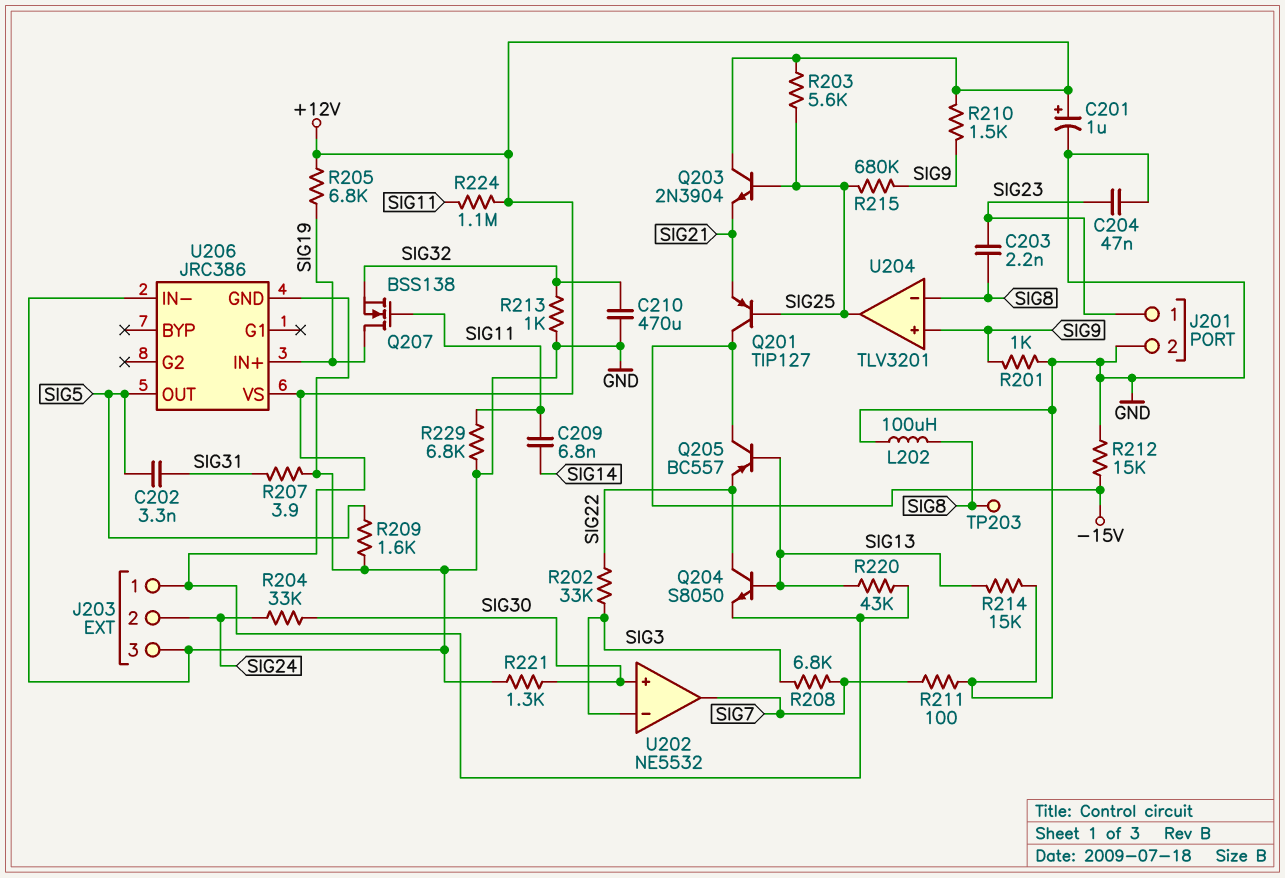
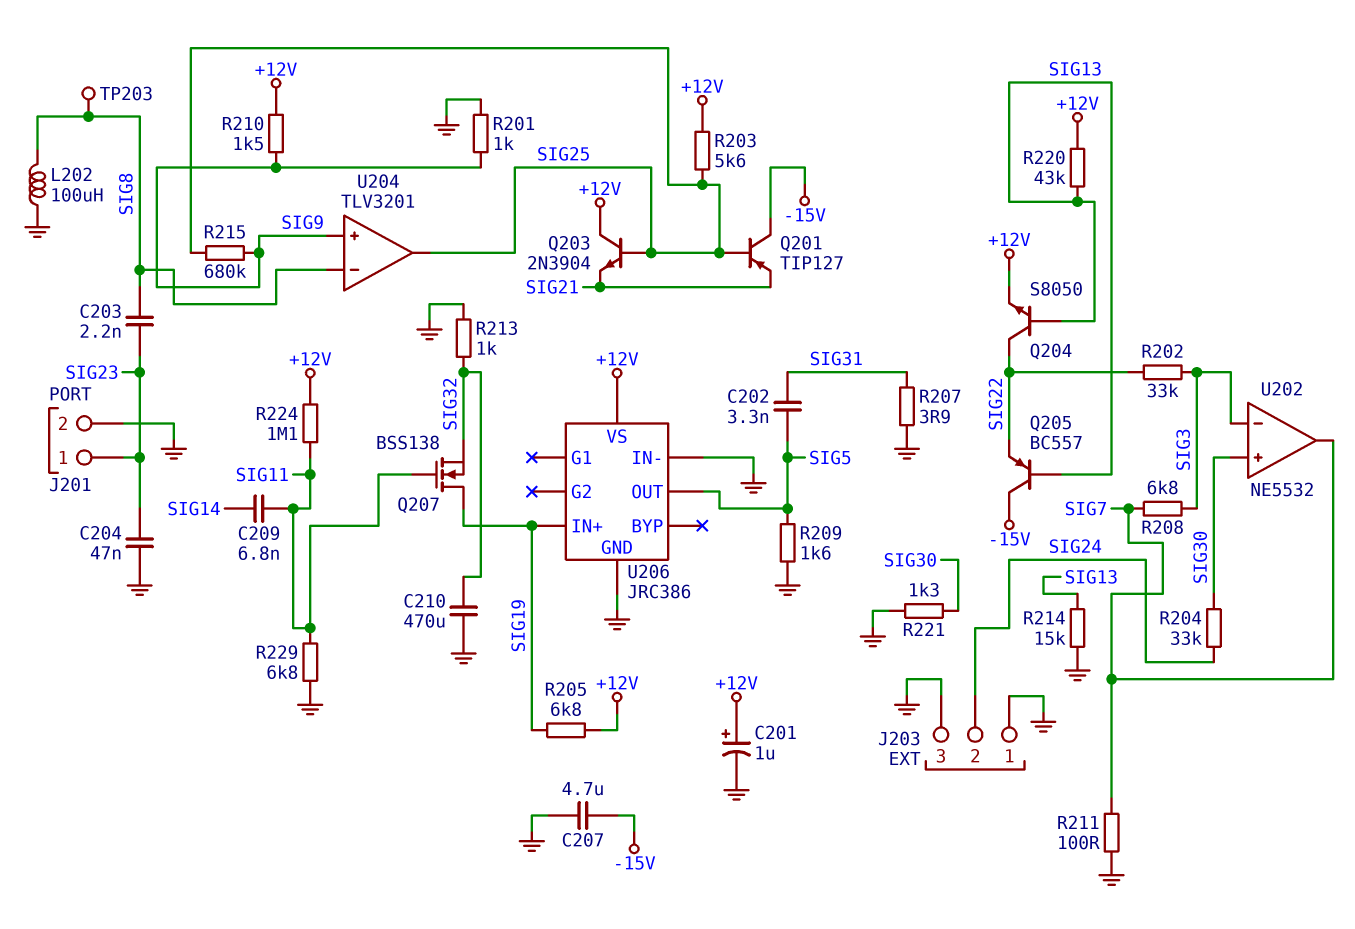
C207: none -> 4.7uF (-15V, GND)
J203 pin 1: +12V -> GND
R212: 15k (-15V, GND) -> none

